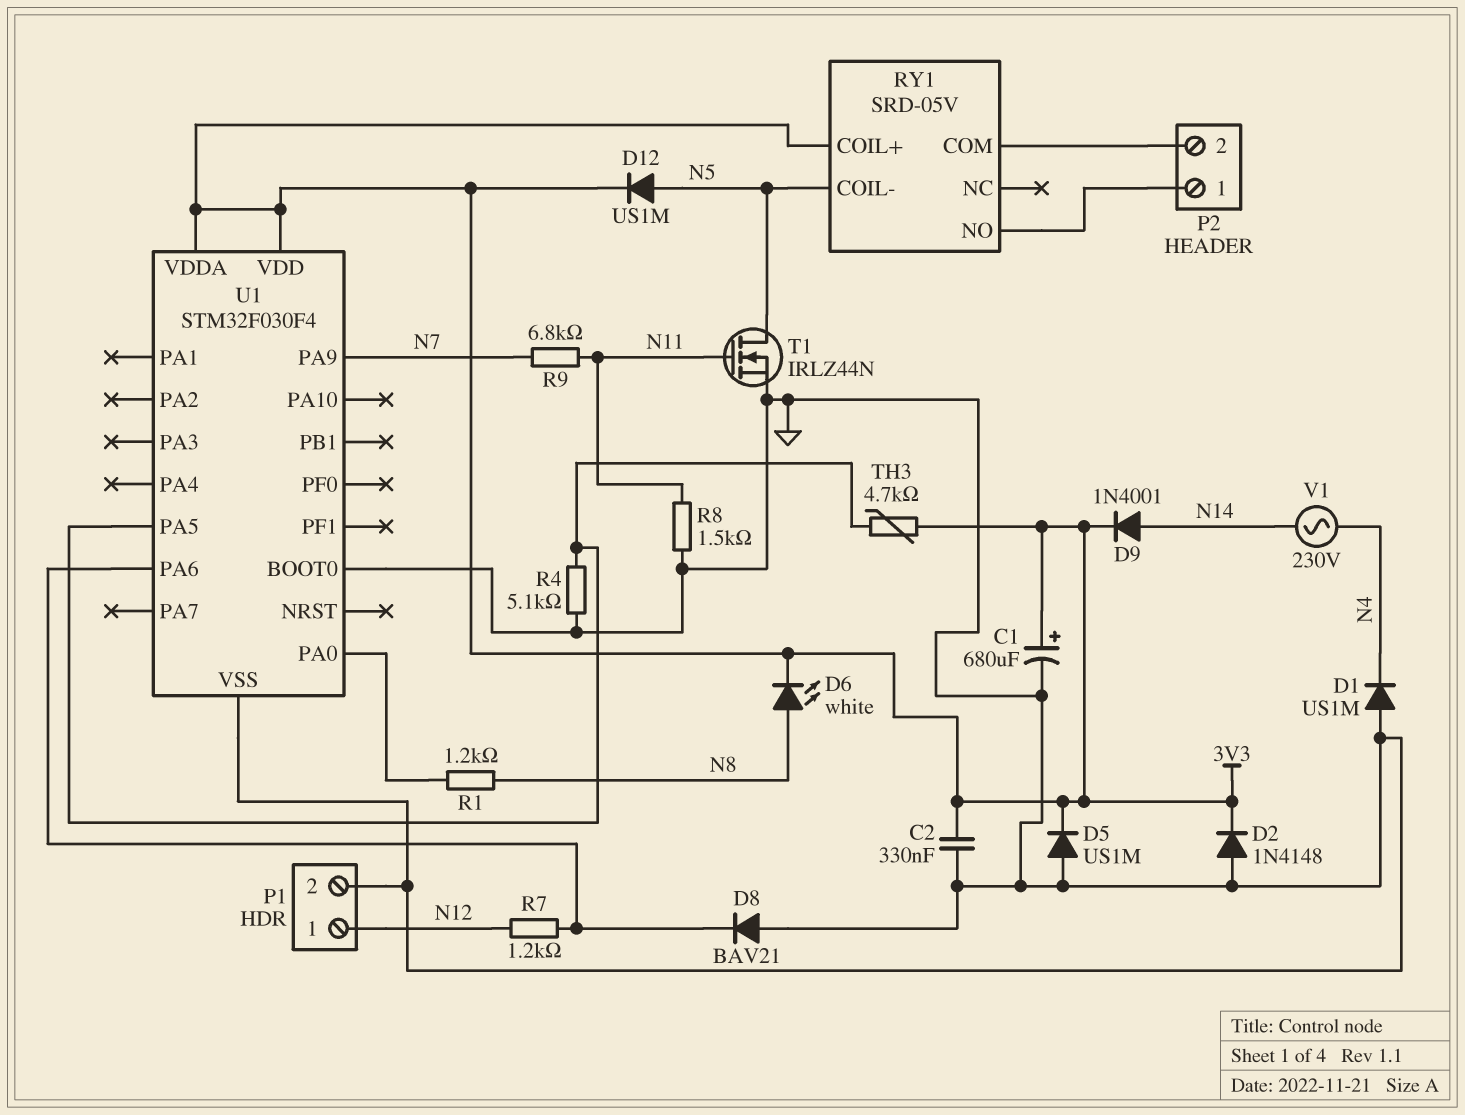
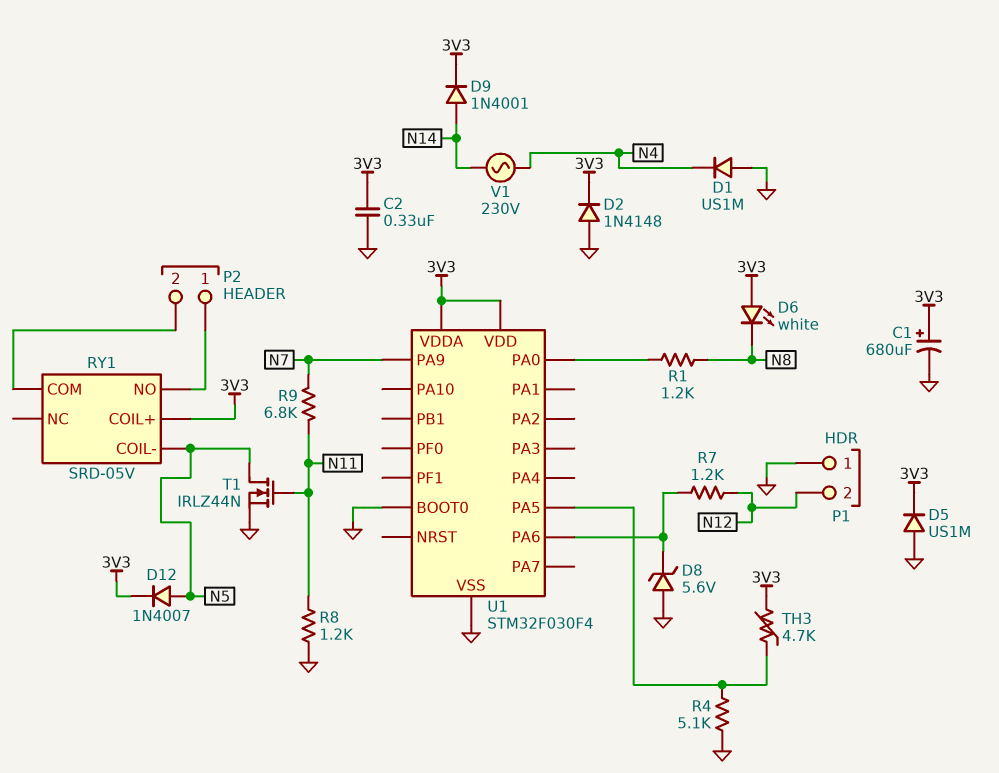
D6: LED white (A N8, K 3V3) -> LED white (A 3V3, K N8)
D8: diode BAV21 (A GND, K U1/PA6) -> zener 5.6V (A GND, K U1/PA6)
D12: diode US1M (A N5, K 3V3) -> diode 1N4007 (A N5, K 3V3)
P1 pin 1: N12 -> GND
P1 pin 2: GND -> N12
R8: 1.5k (GND, N11) -> 1.2k (GND, N11)

